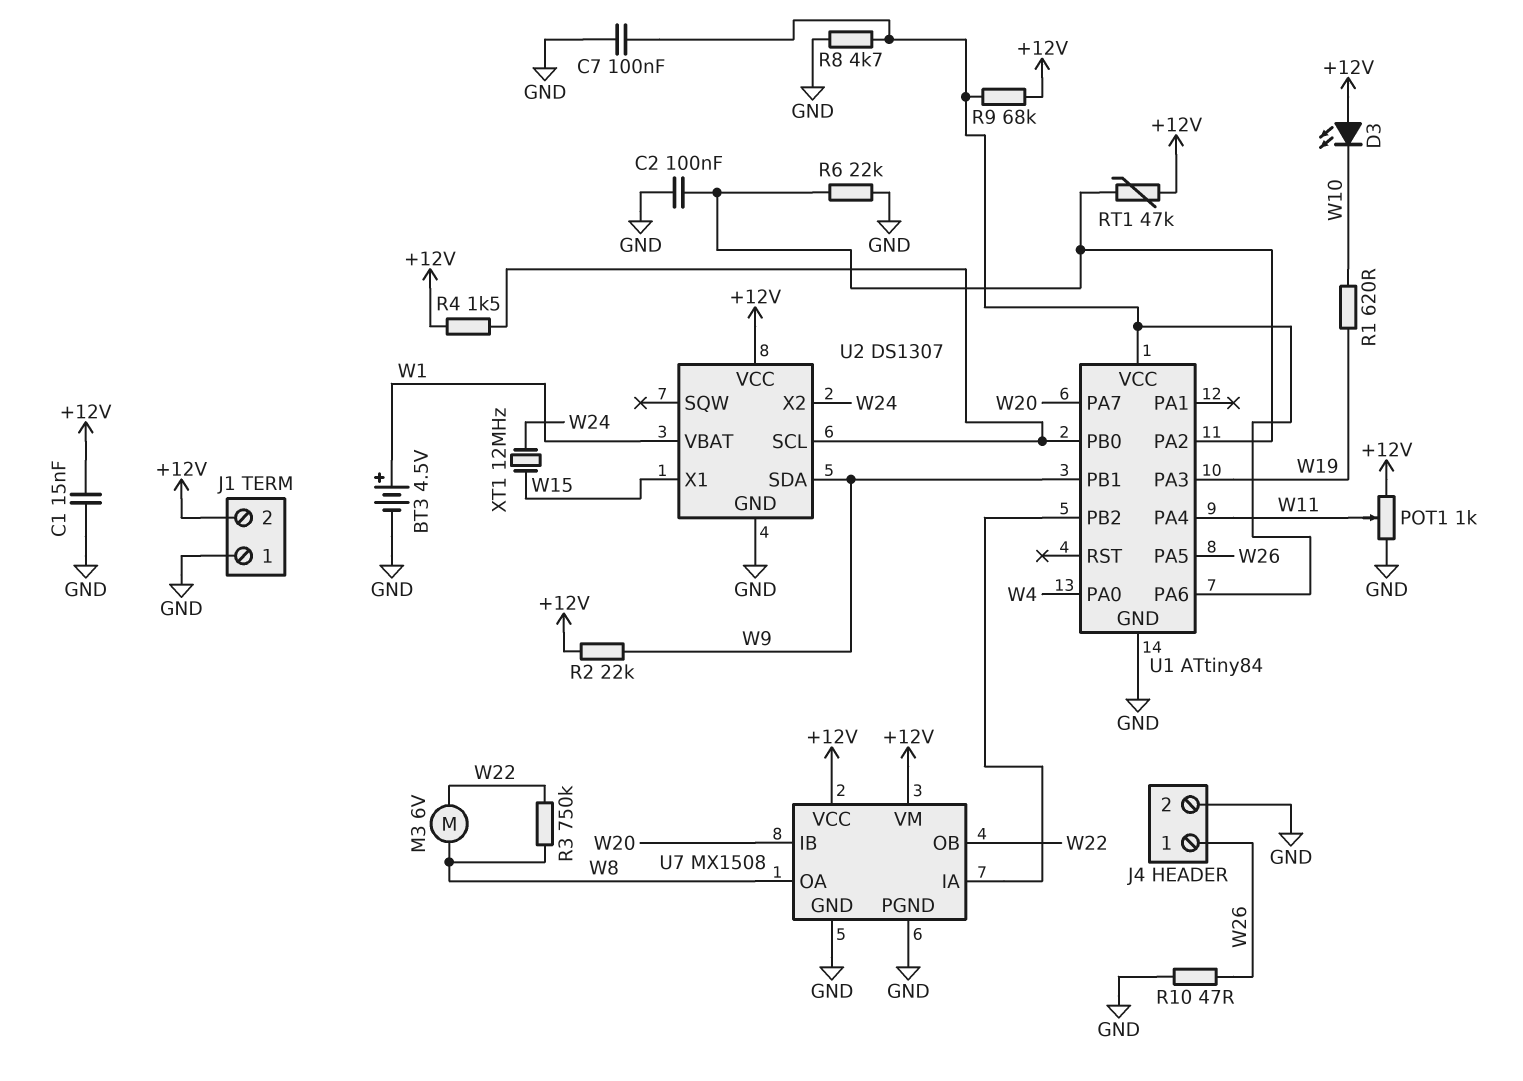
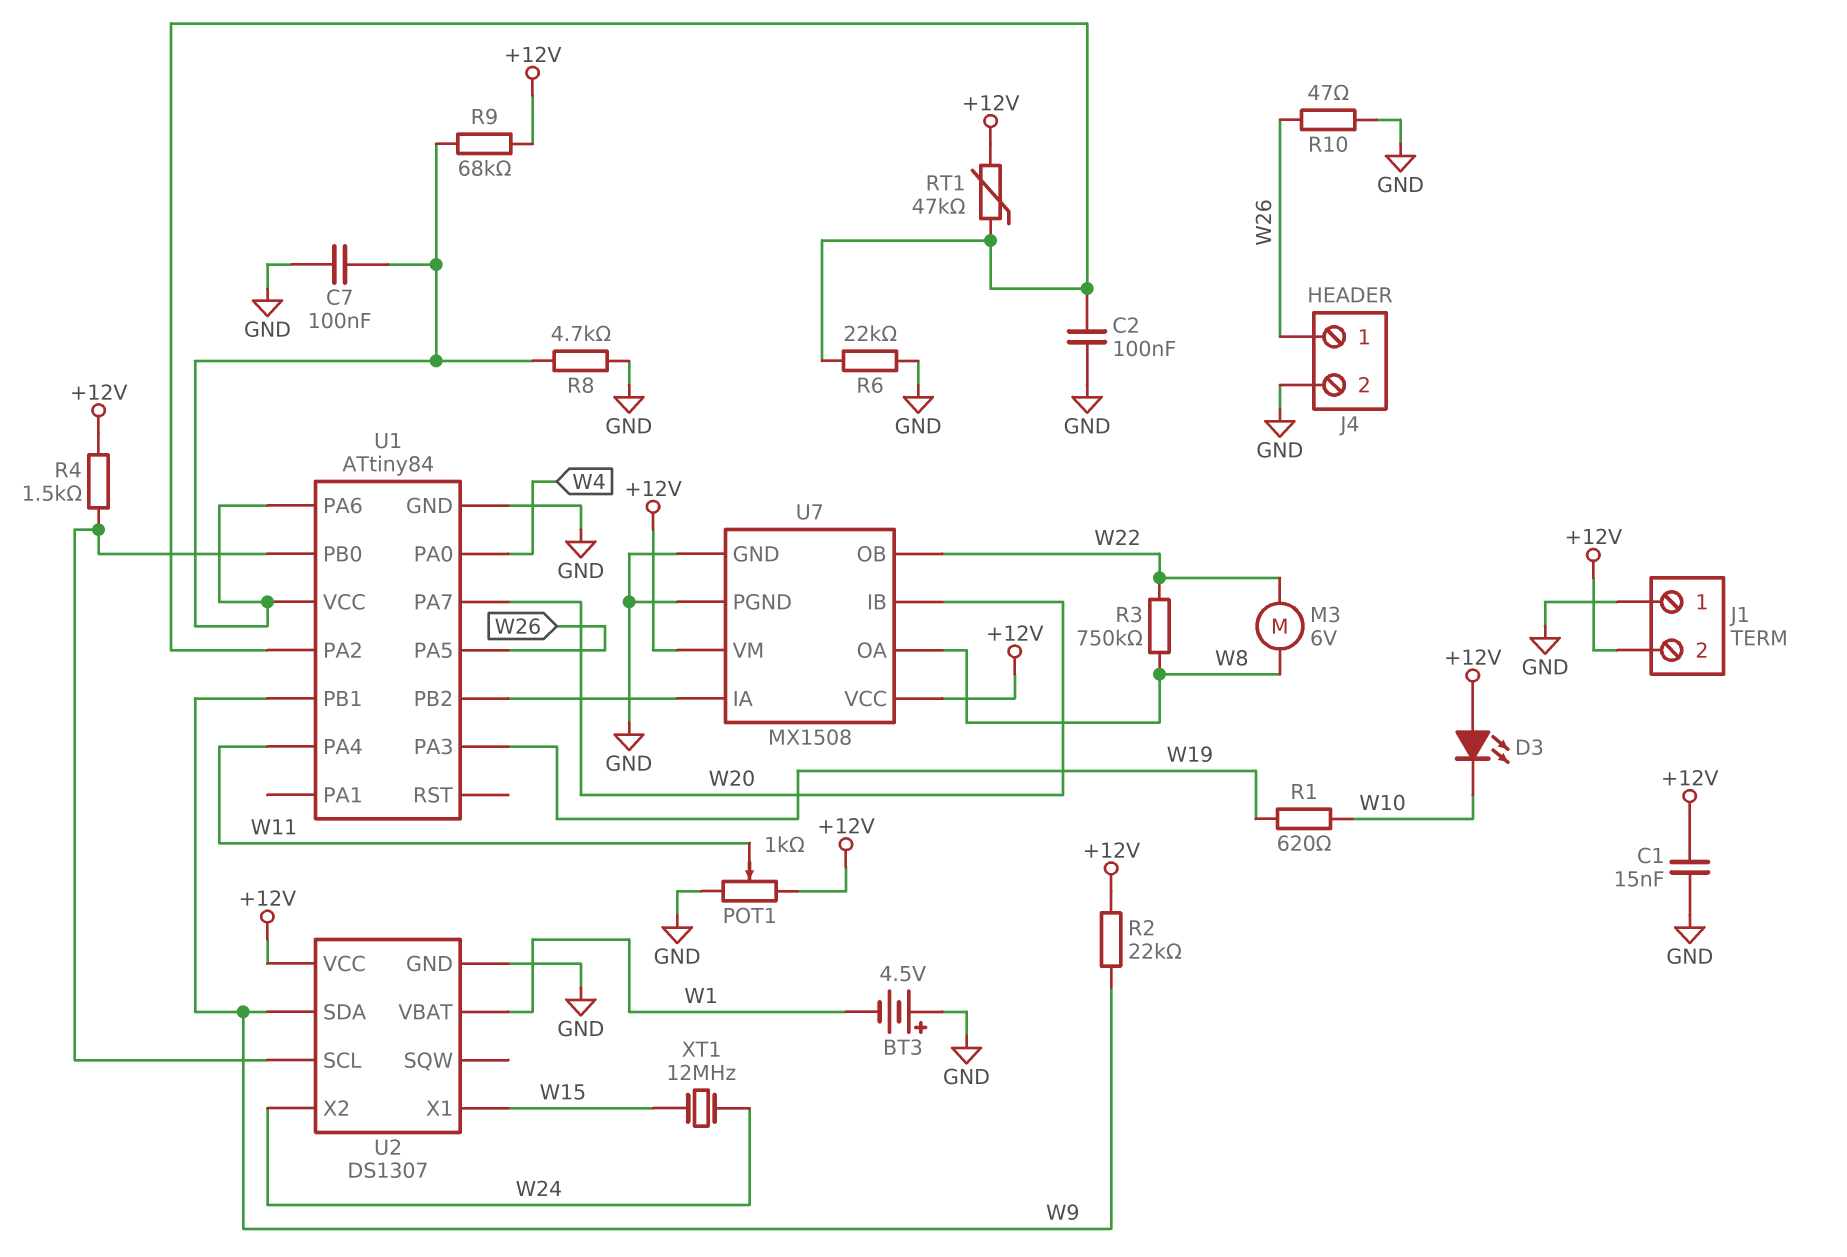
BT3: 4.5V (plus W1, minus GND) -> 4.5V (plus GND, minus W1)

